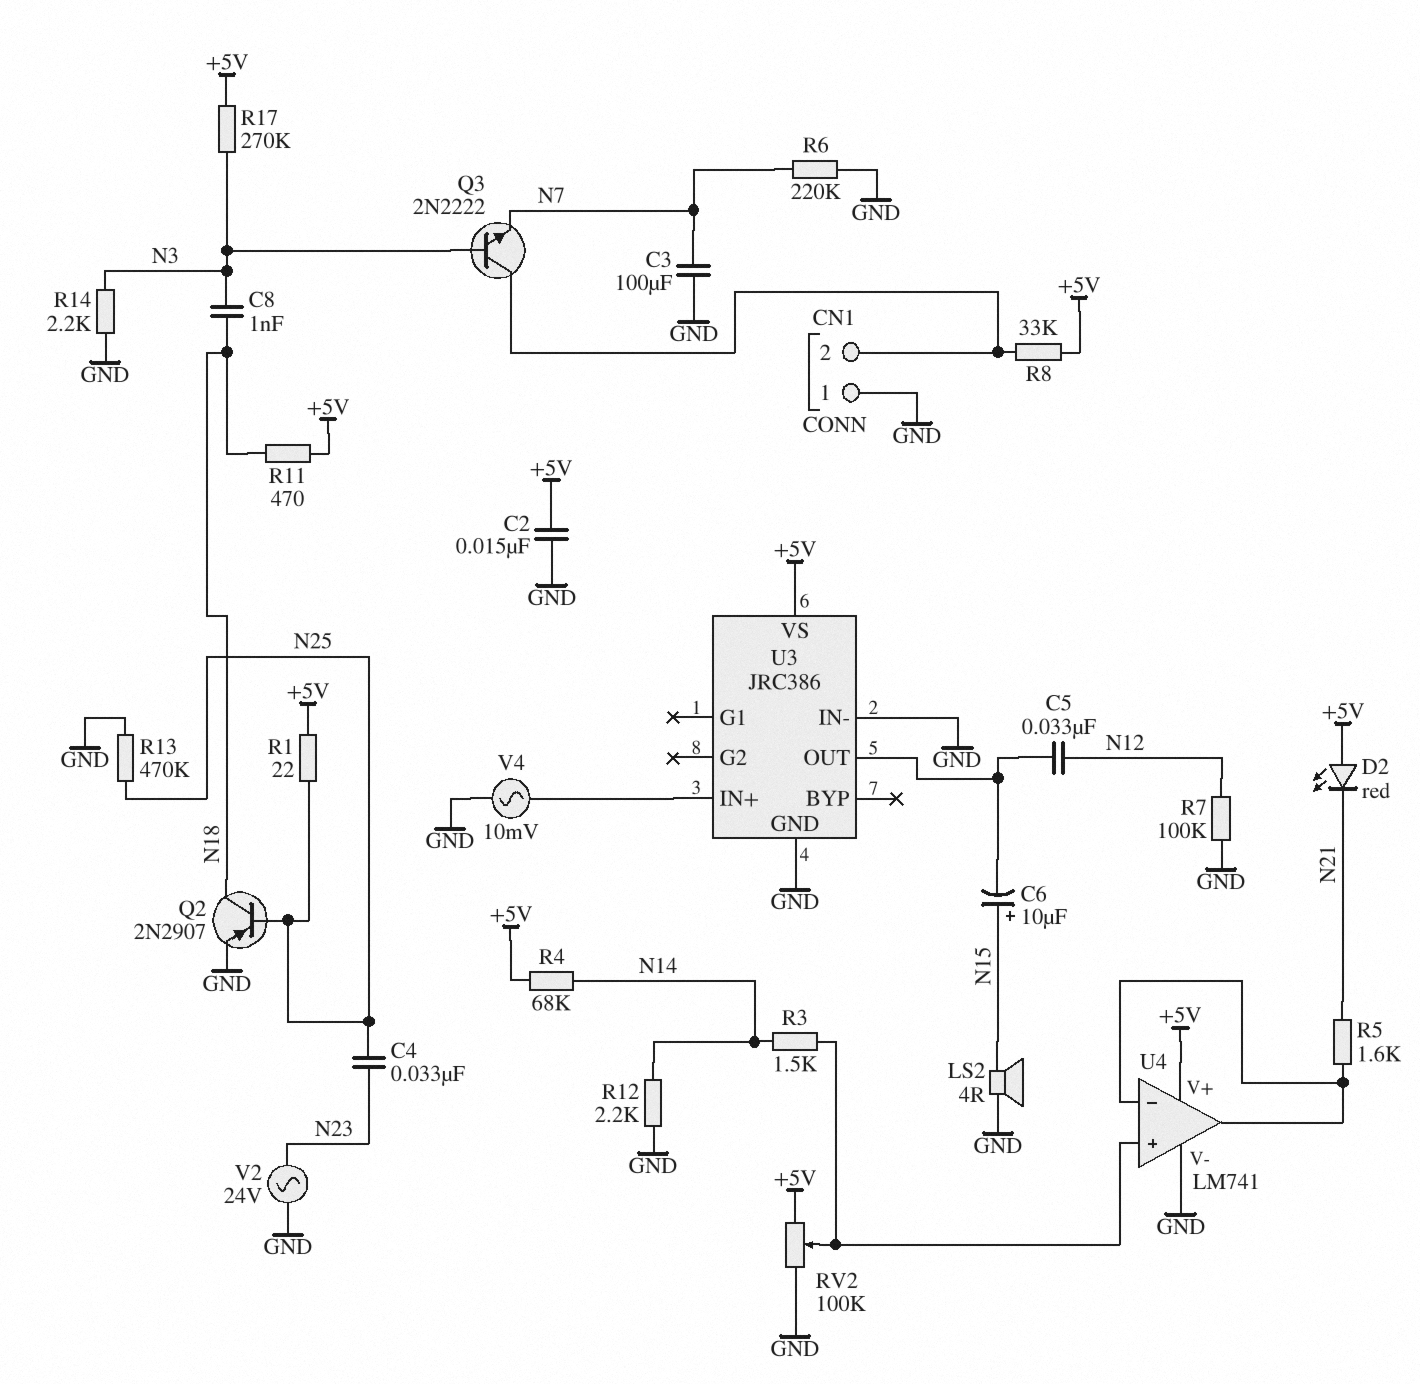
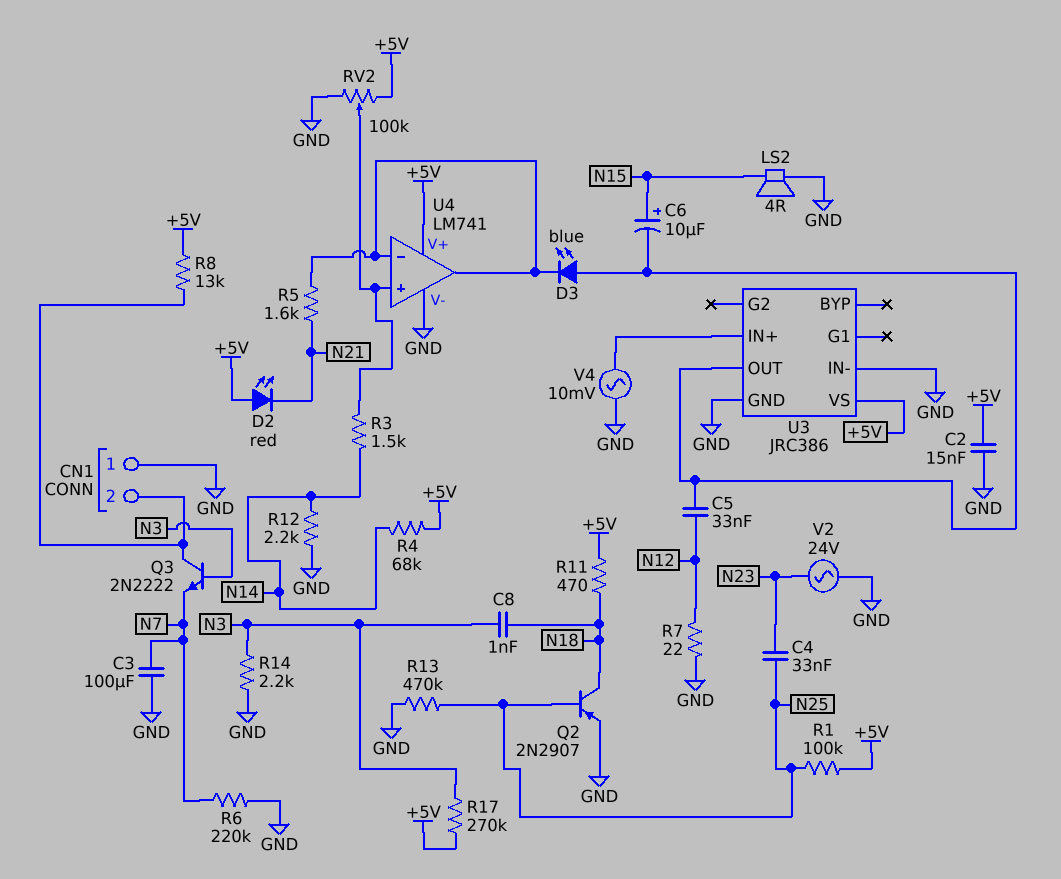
D3: none -> LED blue (A U3/OUT, K U4/in-)
R1: 22 (+5V, N25) -> 100k (+5V, N25)
R7: 100k (GND, N12) -> 22 (GND, N12)
R8: 33k (+5V, CN1/2) -> 13k (+5V, CN1/2)

